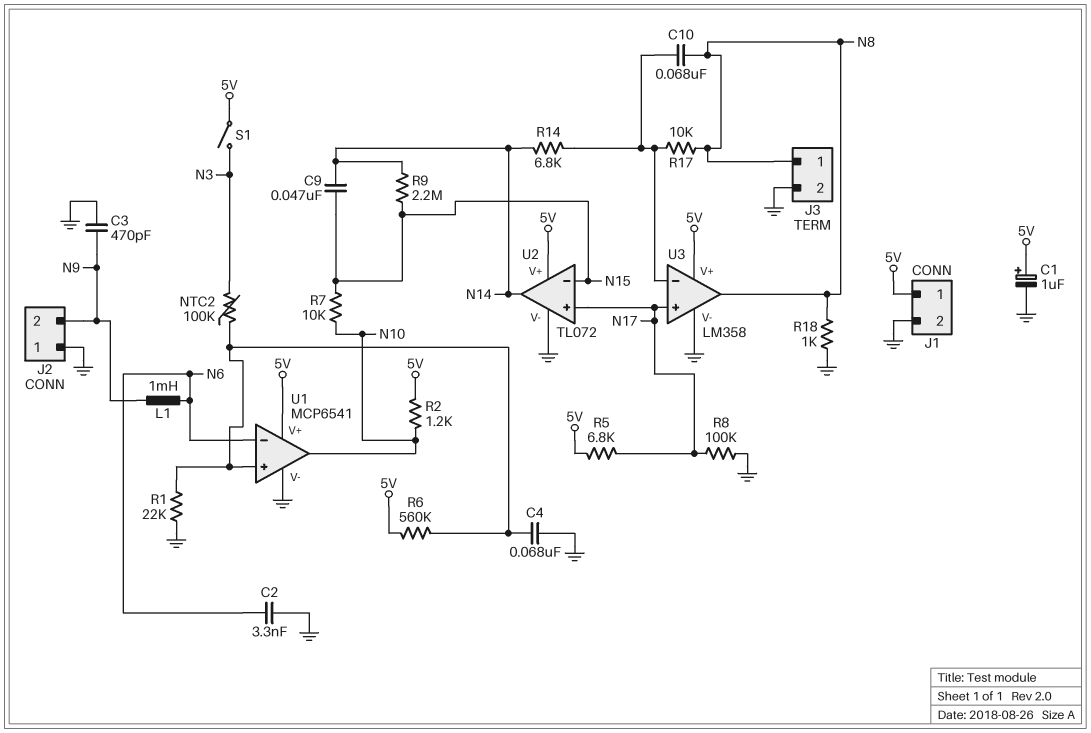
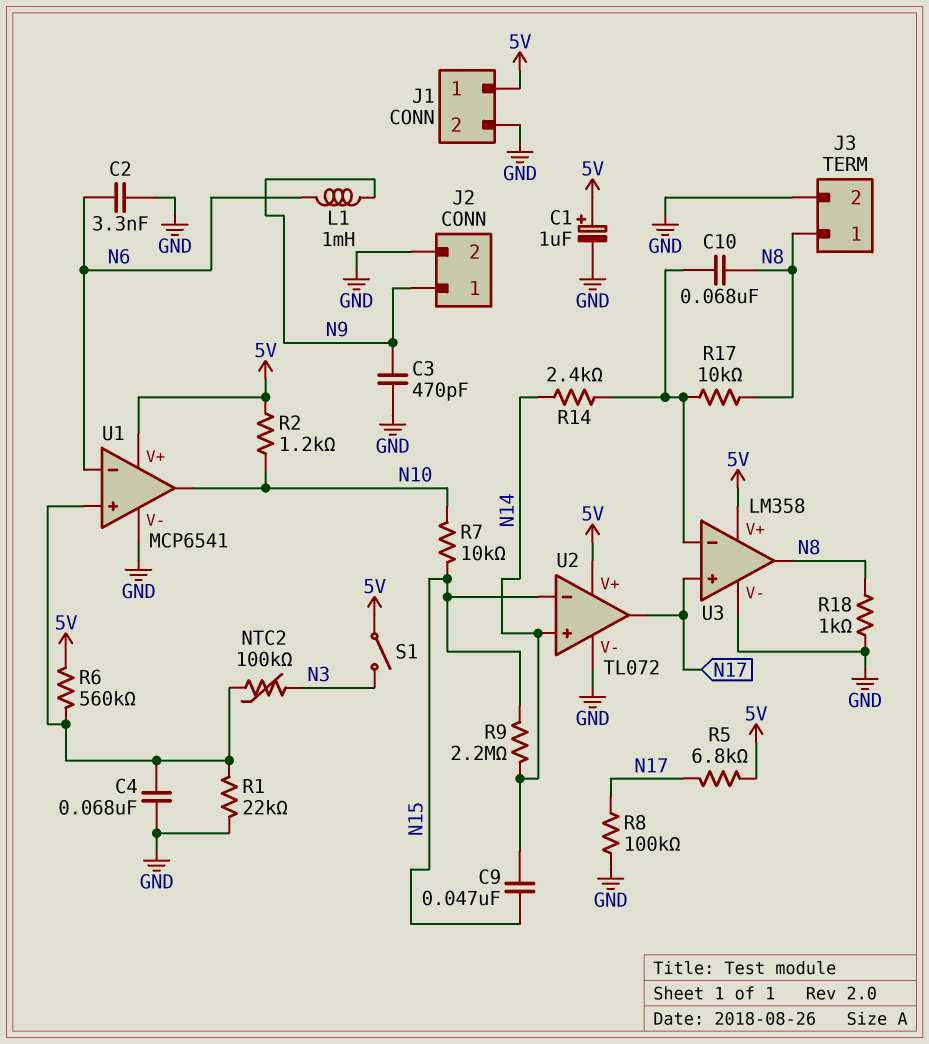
J2 pin 1: GND -> N9
J2 pin 2: N9 -> GND
R14: 6.8k (N14, U3/in-) -> 2.4k (N14, U3/in-)
U2 pin in+: N17 -> N14
U2 pin out: N14 -> N17

